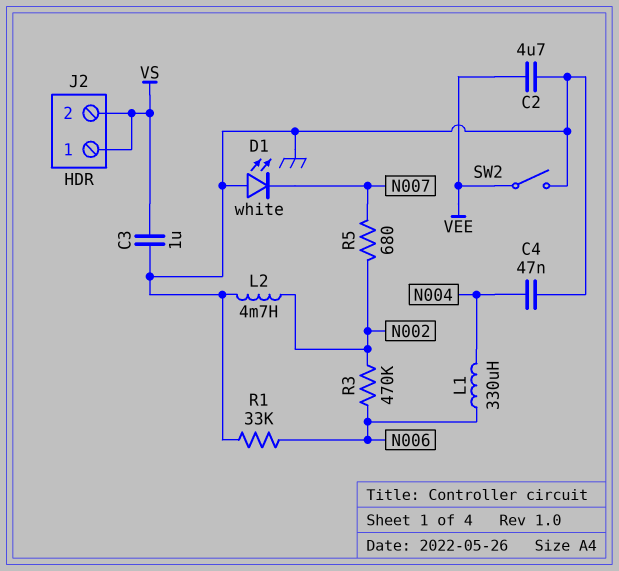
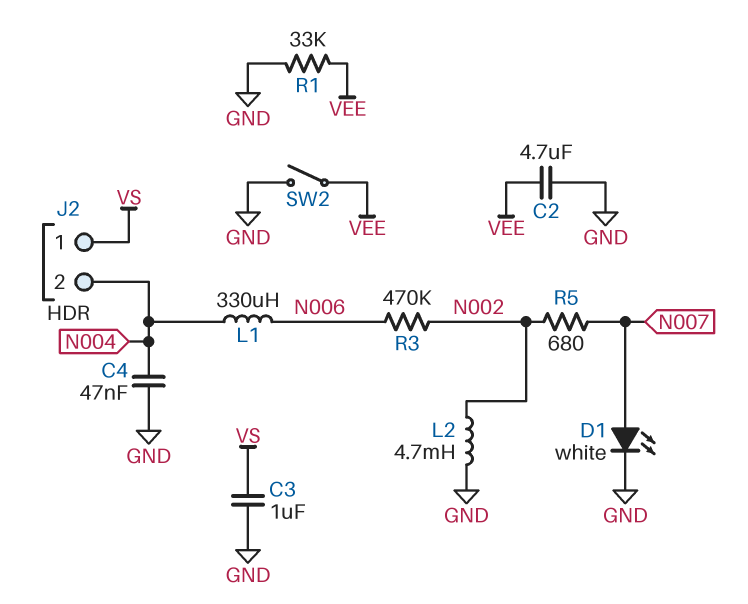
D1: LED white (A GND, K N007) -> LED white (A N007, K GND)
J2 pin 2: VS -> N004
R1: 33k (GND, N006) -> 33k (GND, VEE)

